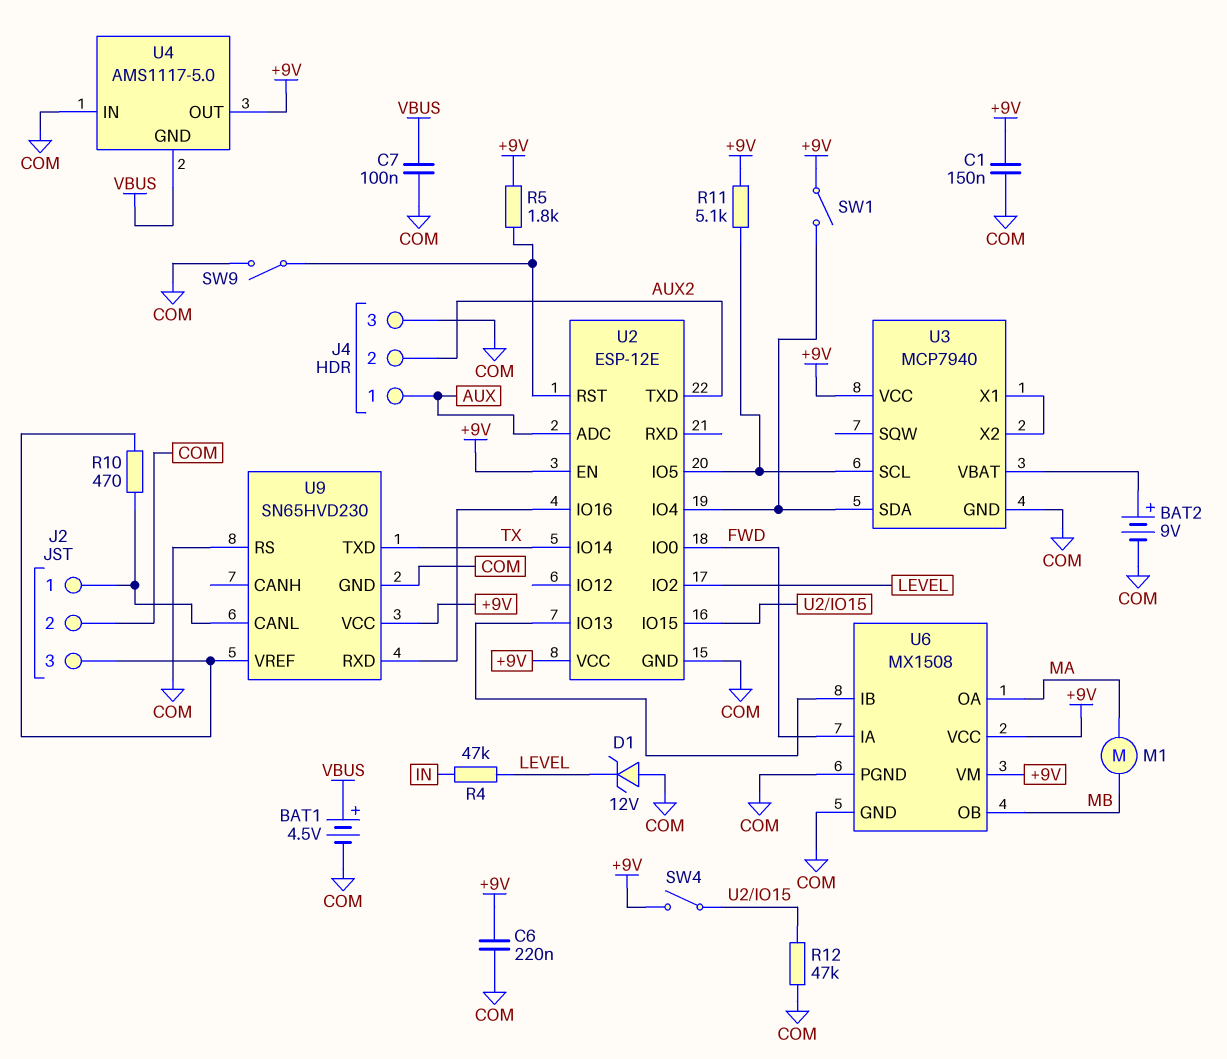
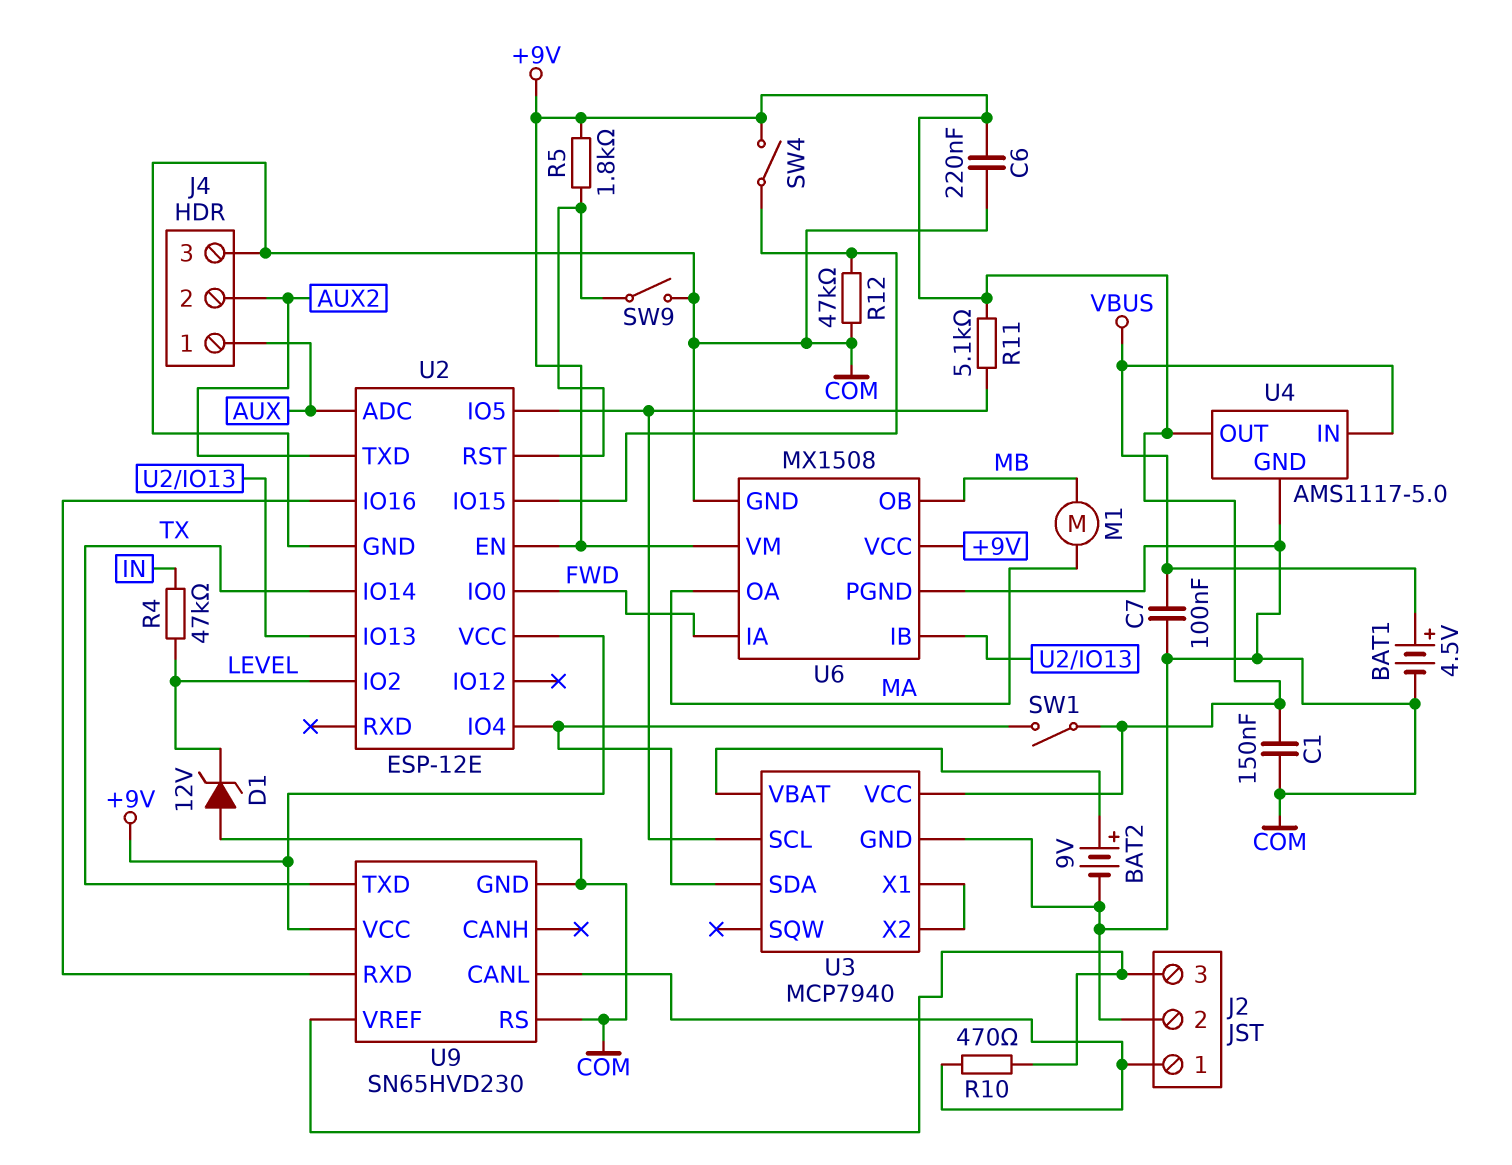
U4 pin GND: VBUS -> COM
U4 pin IN: COM -> VBUS

